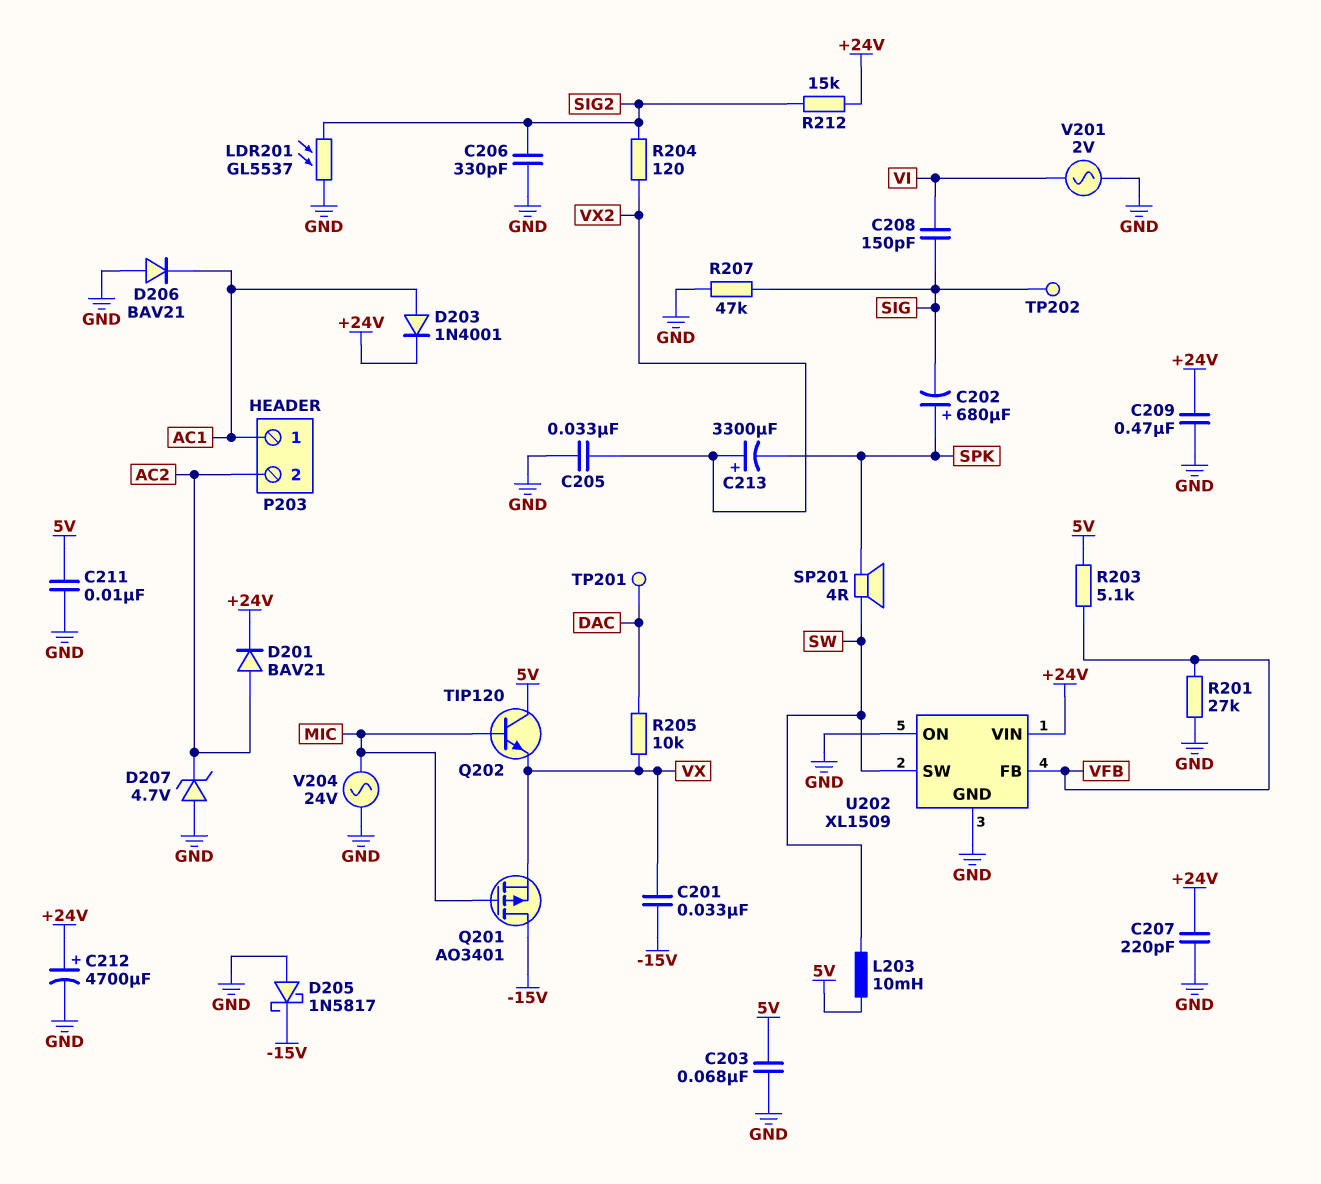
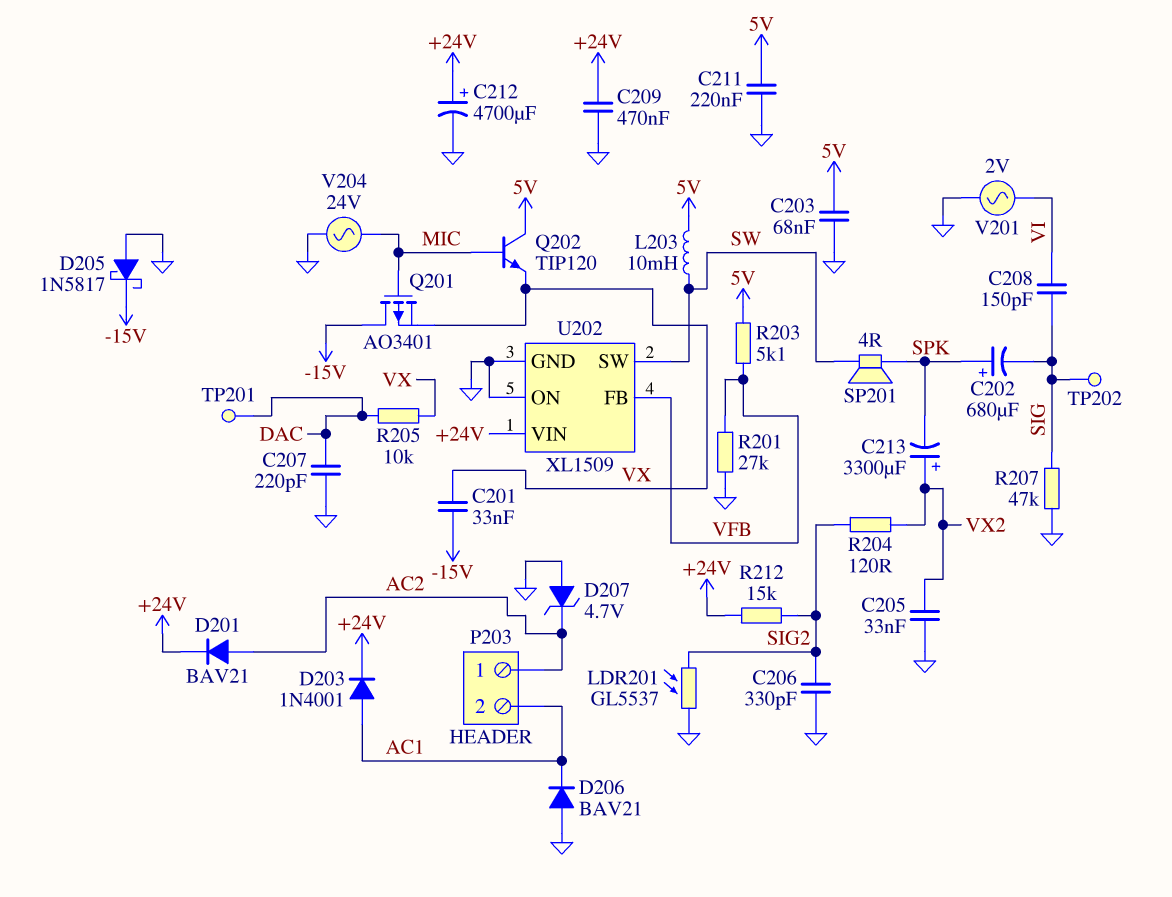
C207: 220pF (+24V, GND) -> 220pF (DAC, GND)
C211: 10nF (5V, GND) -> 220nF (5V, GND)
P203 pin 1: AC1 -> AC2
P203 pin 2: AC2 -> AC1

